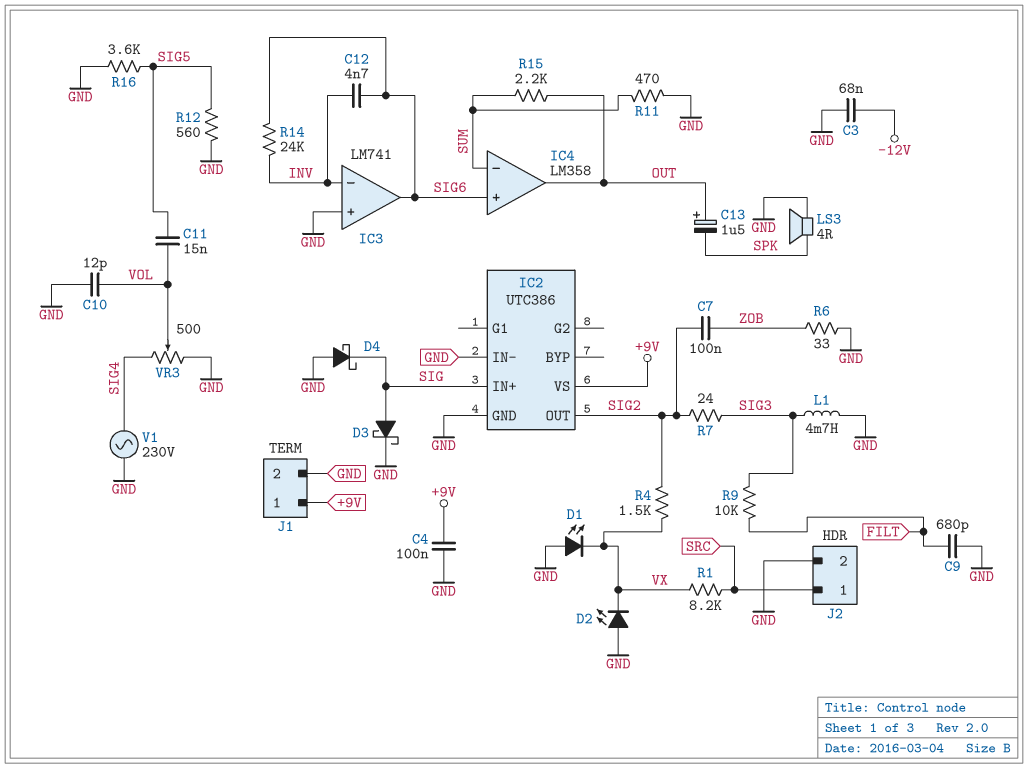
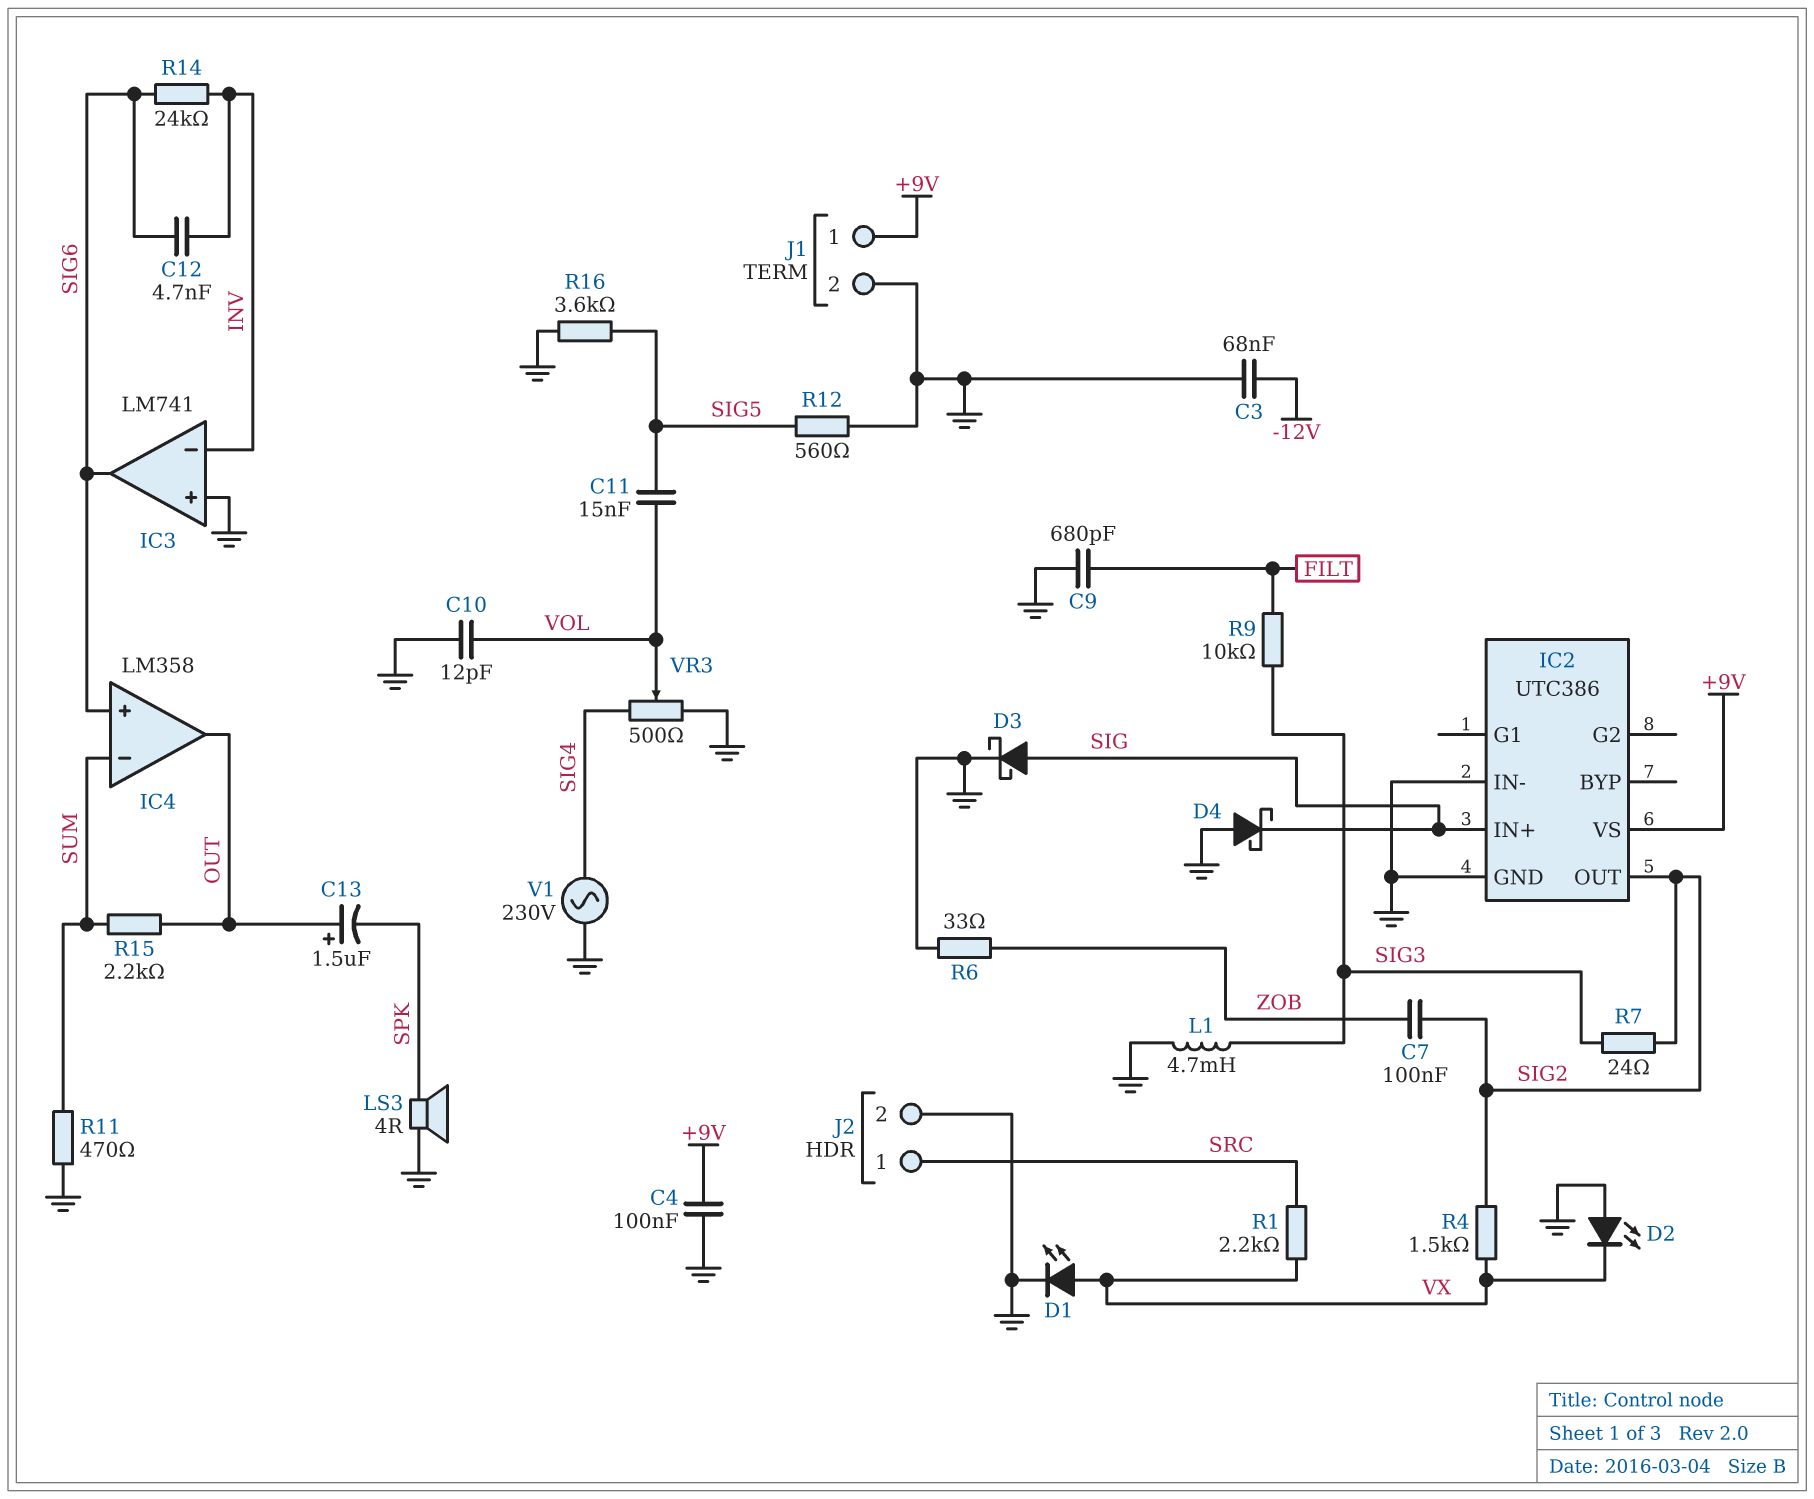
D1: LED (A GND, K VX) -> LED (A VX, K GND)
R1: 8.2k (SRC, VX) -> 2.2k (SRC, VX)

